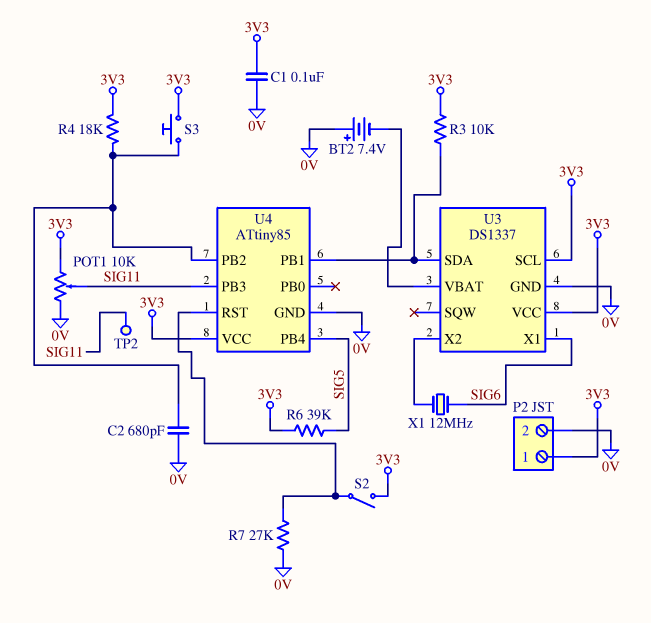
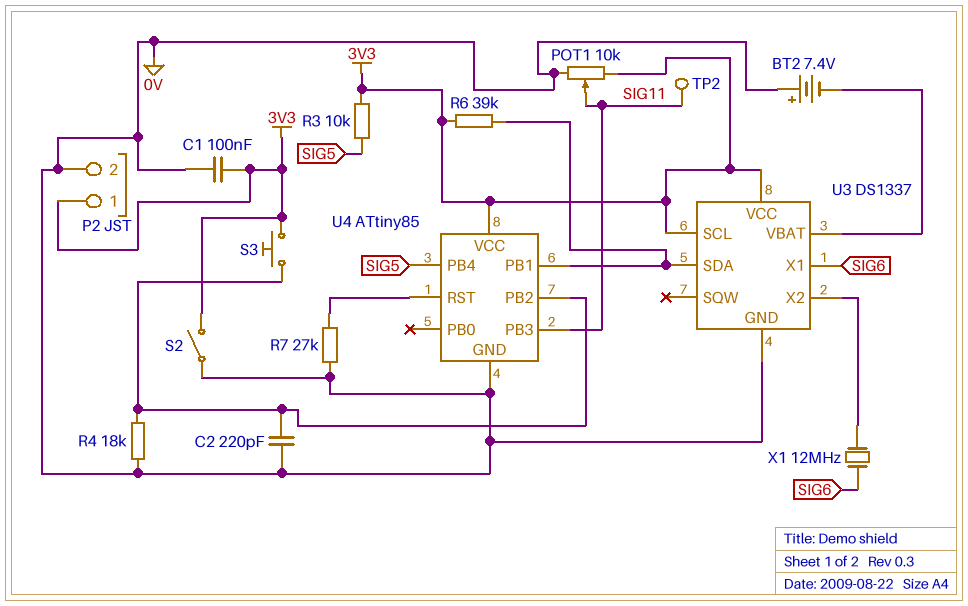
C2: 680pF (0V, U4/PB2) -> 220pF (0V, U4/PB2)
R3: 10k (3V3, U3/SDA) -> 10k (3V3, SIG5)
R4: 18k (3V3, U4/PB2) -> 18k (0V, U4/PB2)
R6: 39k (3V3, SIG5) -> 39k (3V3, U3/SDA)
S2: switch (3V3, U4/RST) -> switch (0V, 3V3)

